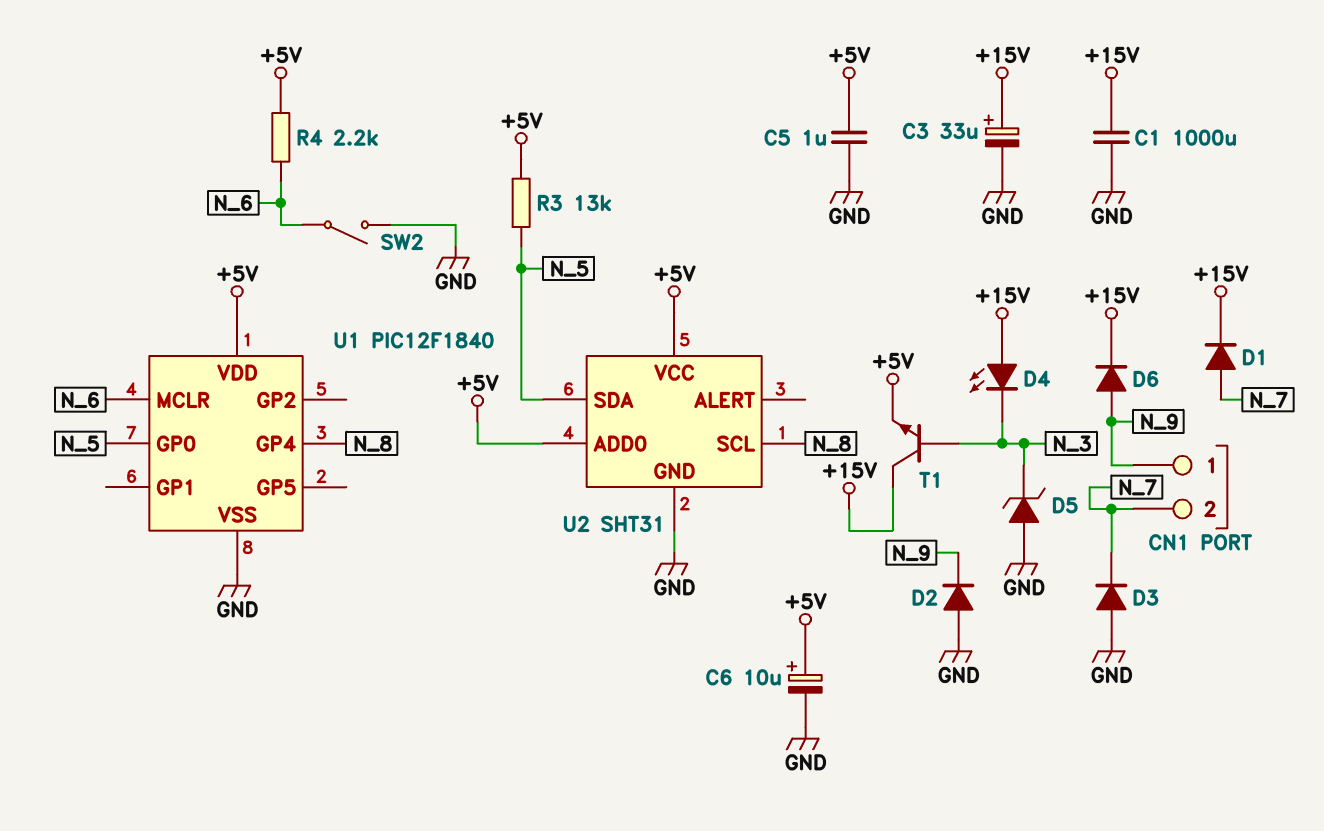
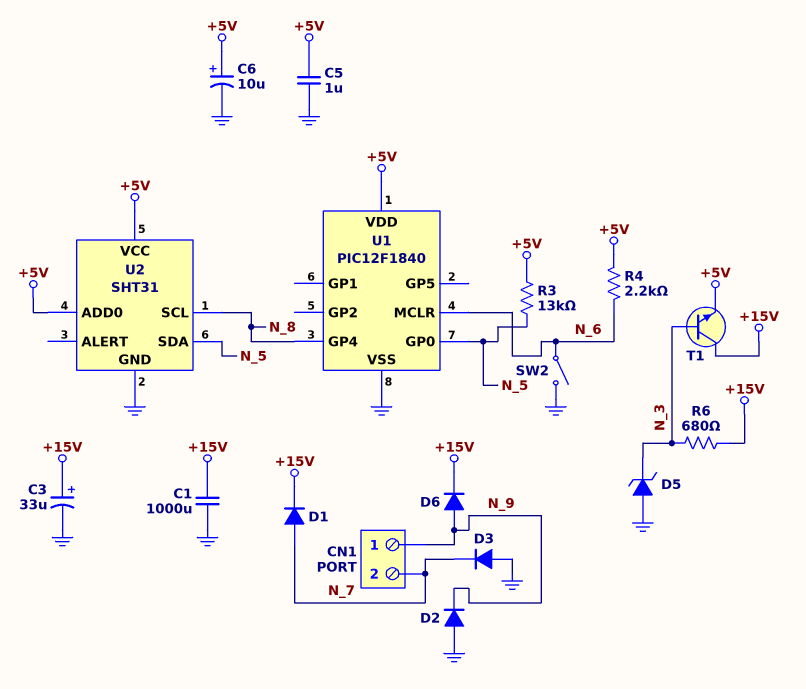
D4: LED (A +15V, K N_3) -> none
R6: none -> 680 (+15V, N_3)

